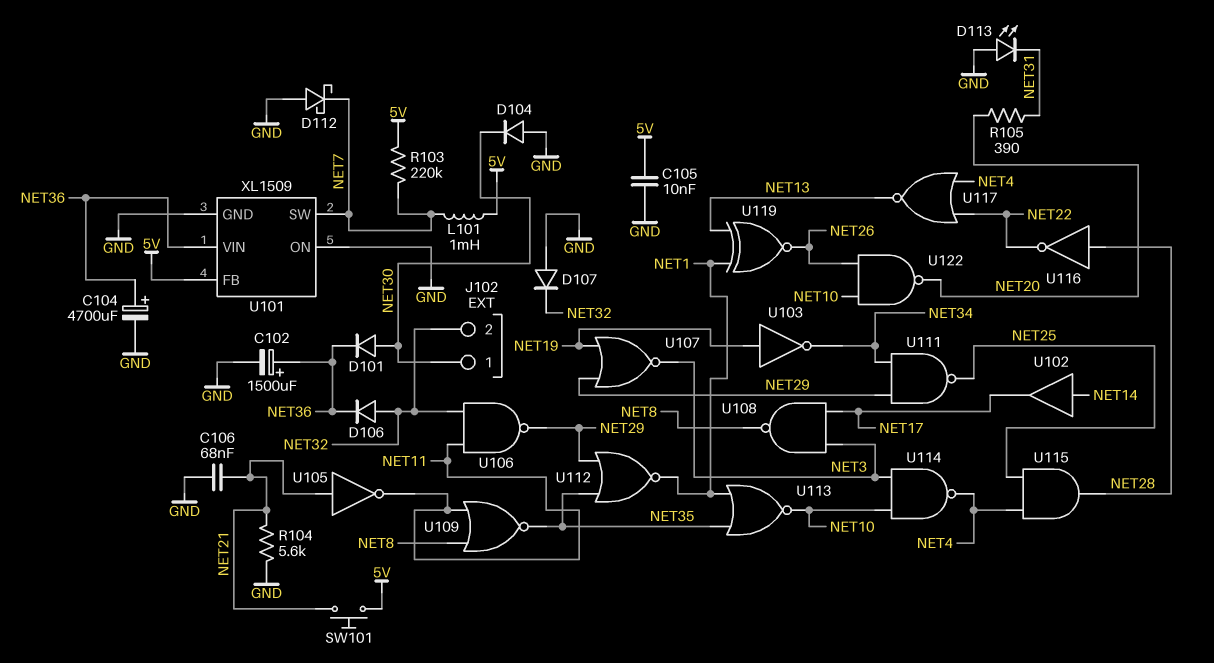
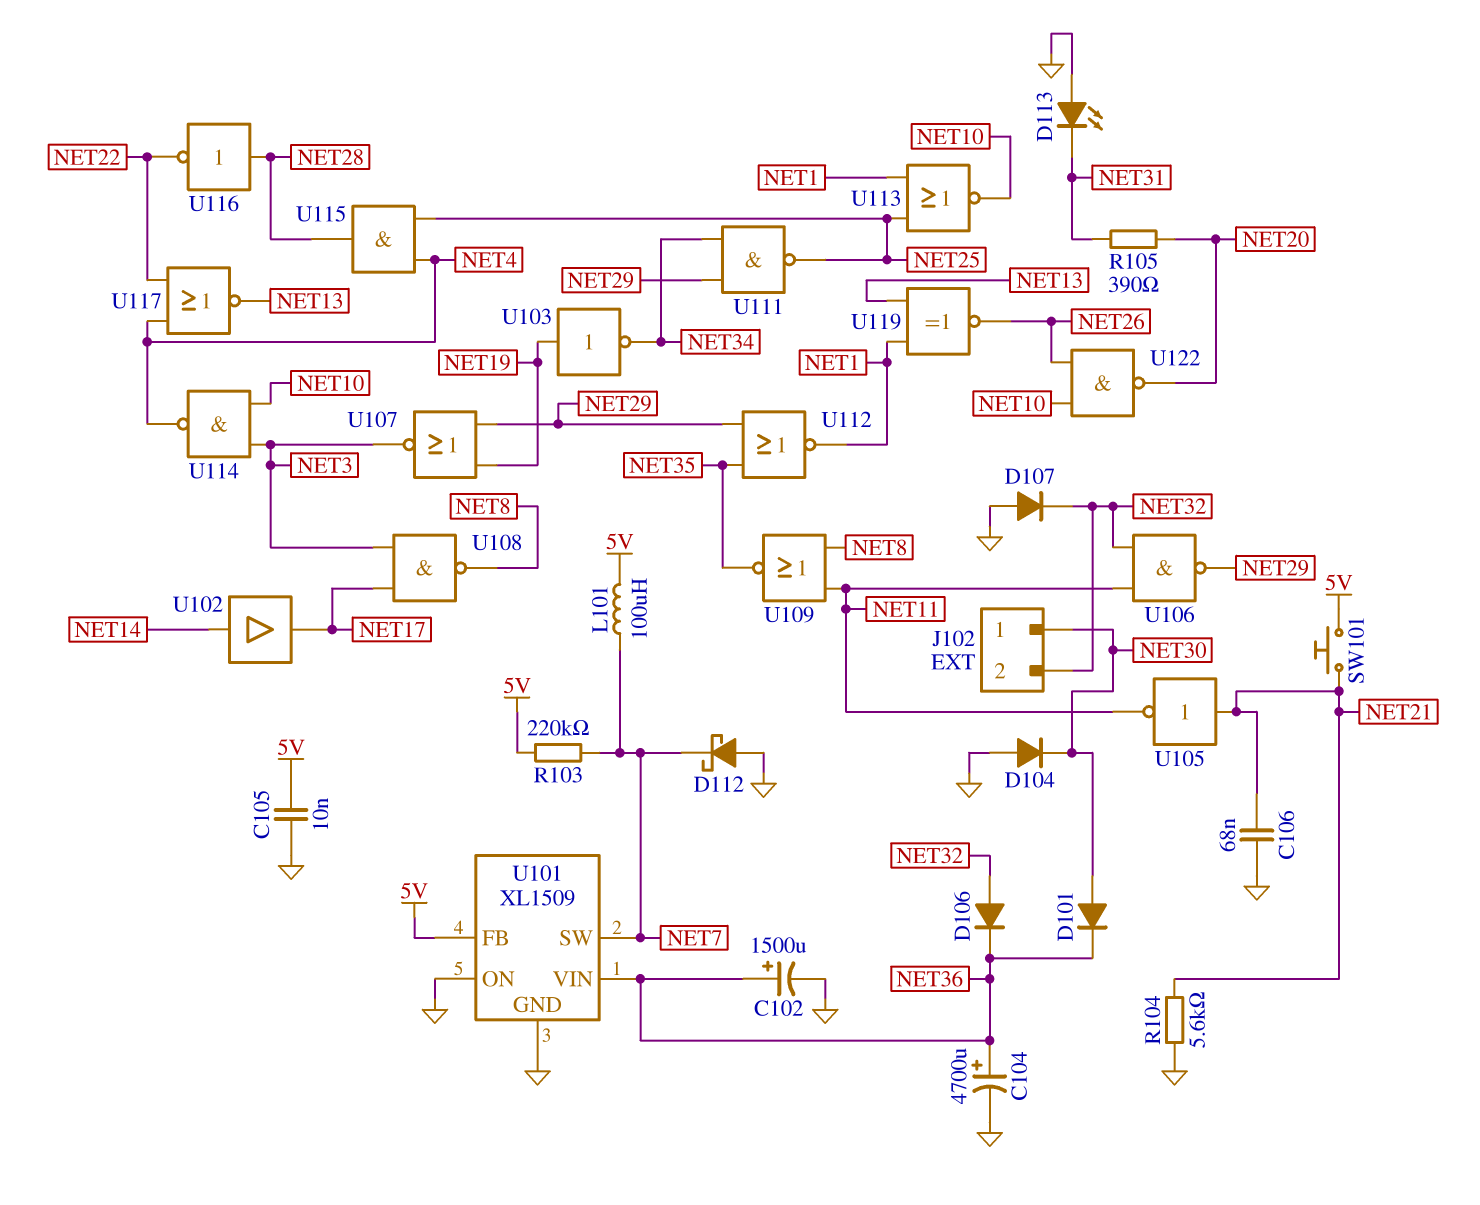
L101: 1mH (5V, NET7) -> 100uH (5V, NET7)
U113: NOR (in NET1, in NET35, out NET10) -> NOR (in NET1, in NET25, out NET10)

